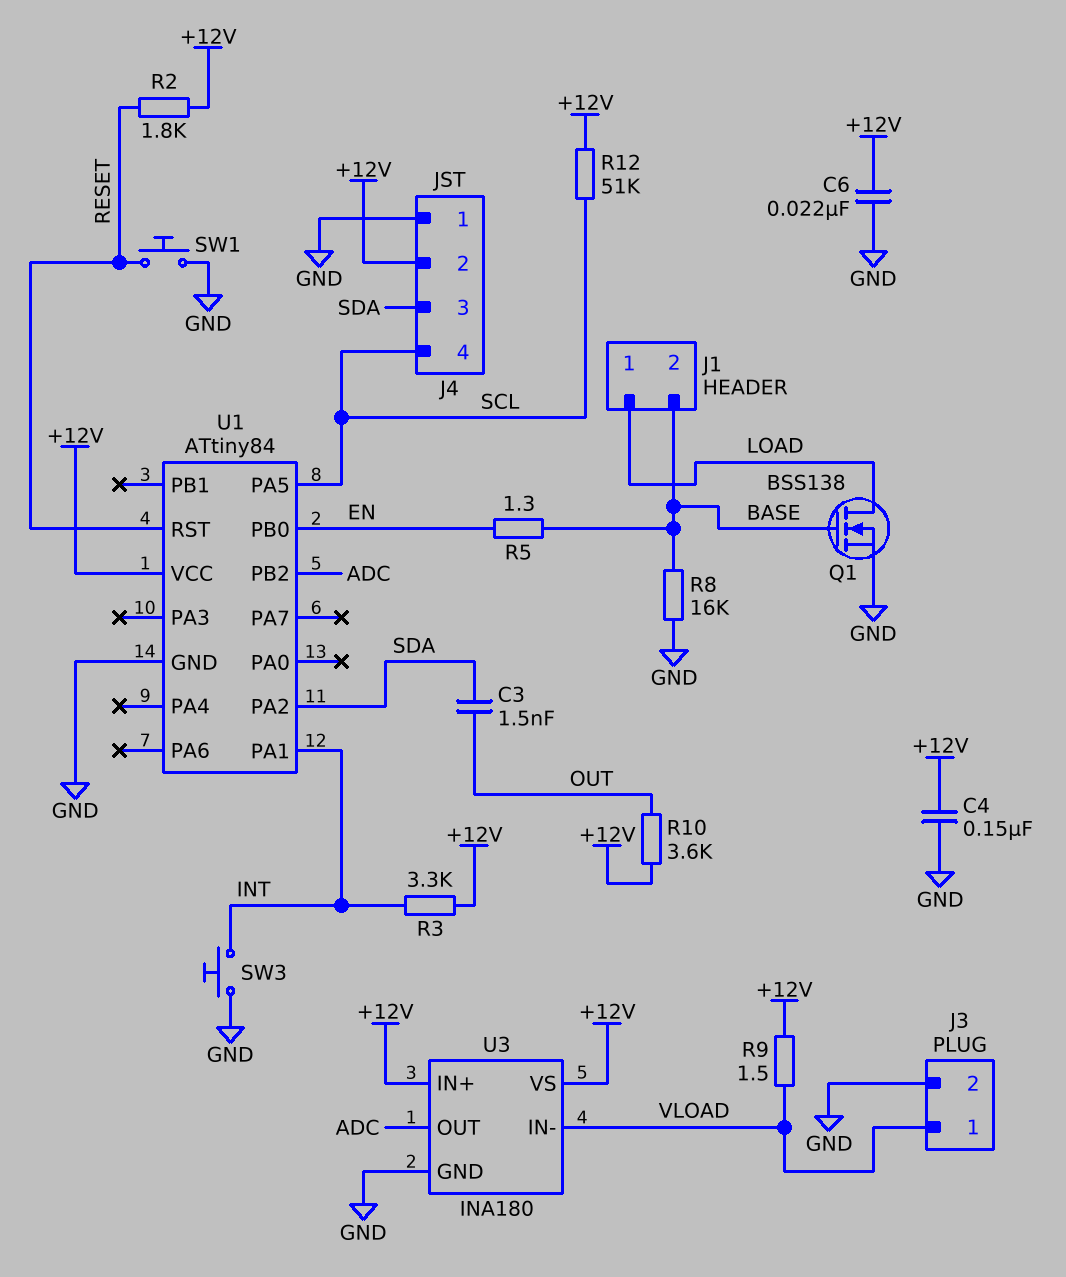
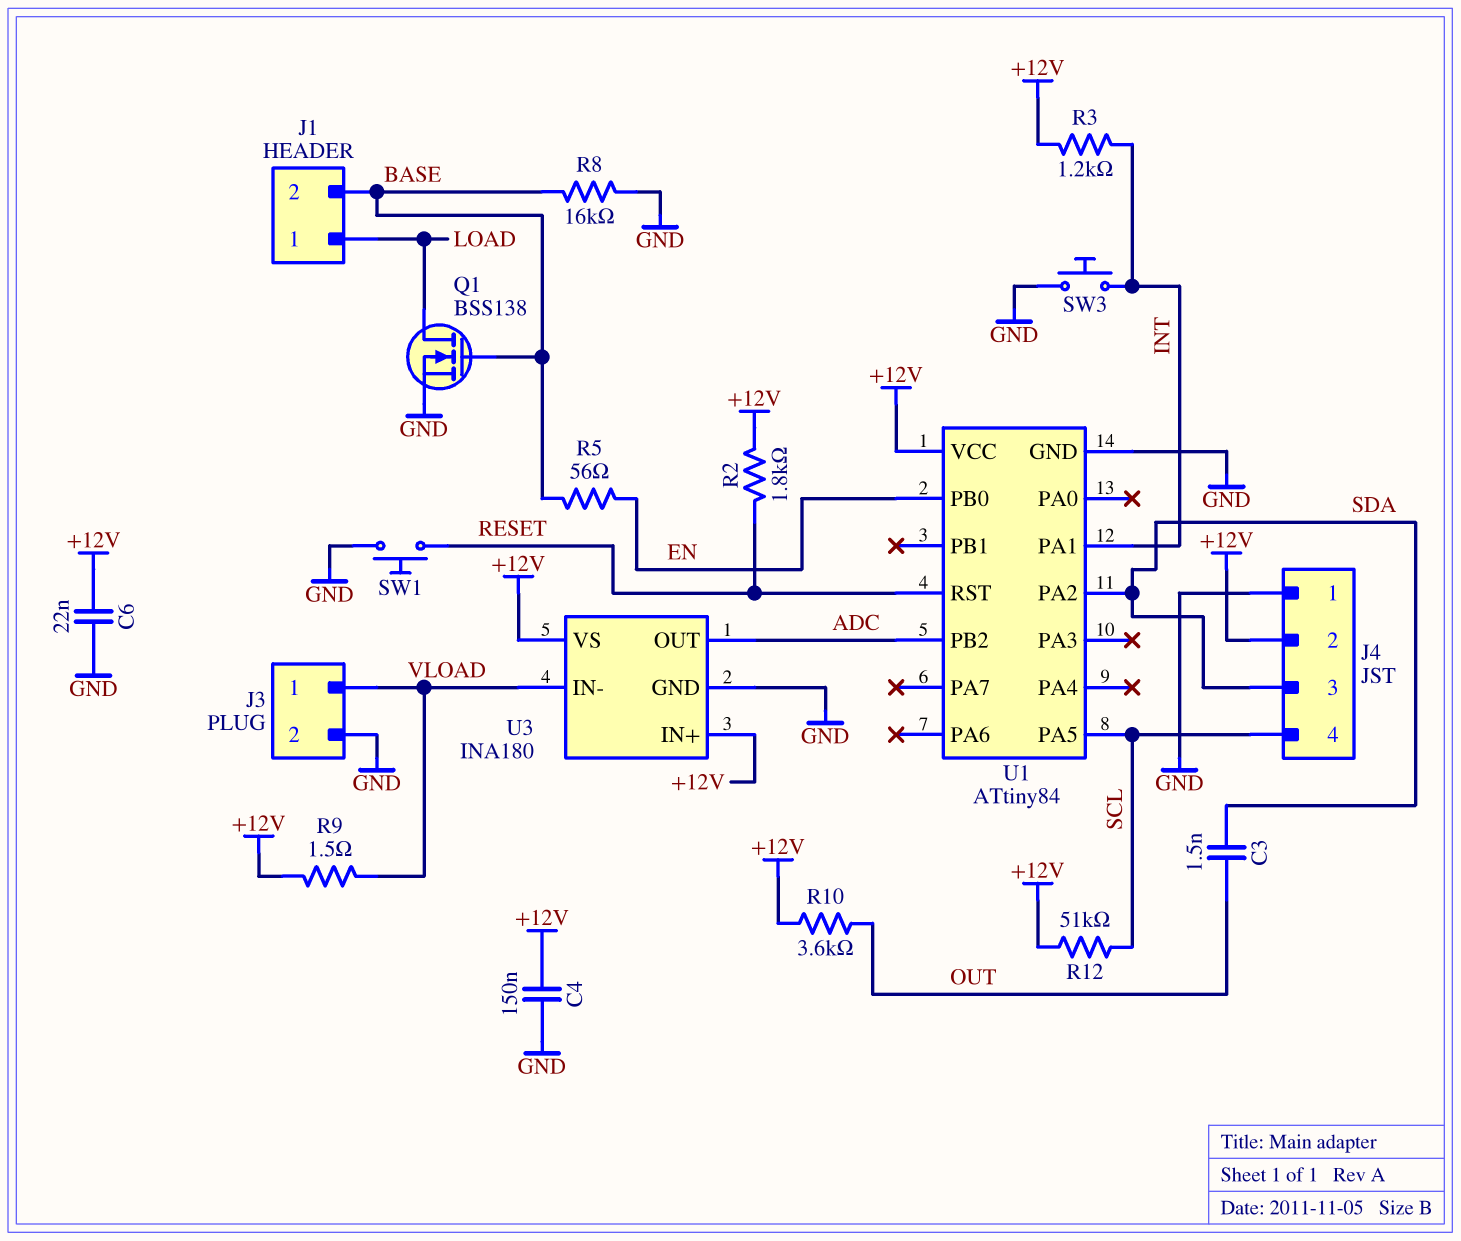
R3: 3.3k (+12V, INT) -> 1.2k (+12V, INT)
R5: 1.3 (BASE, EN) -> 56 (BASE, EN)

